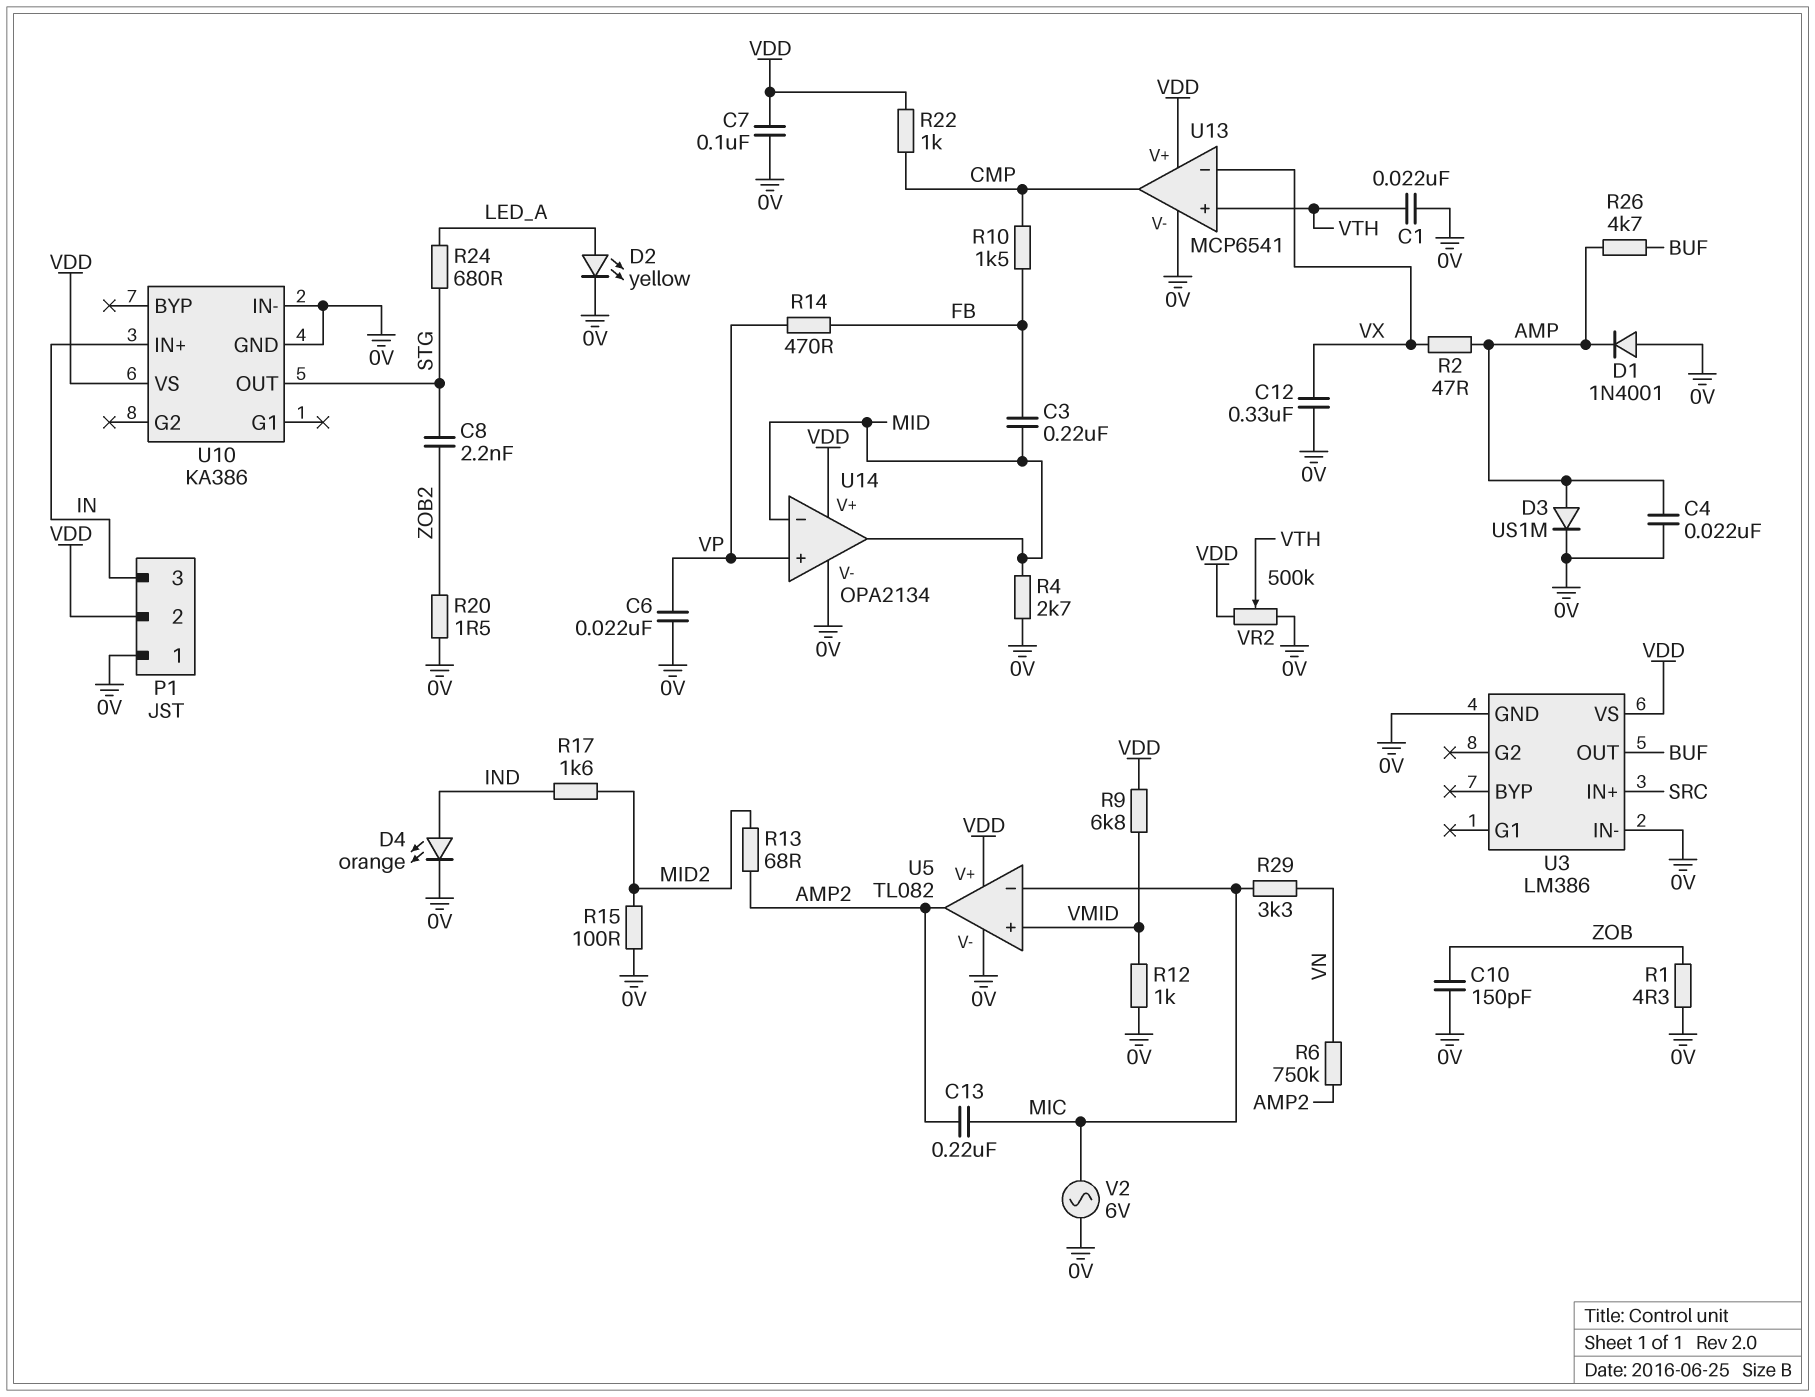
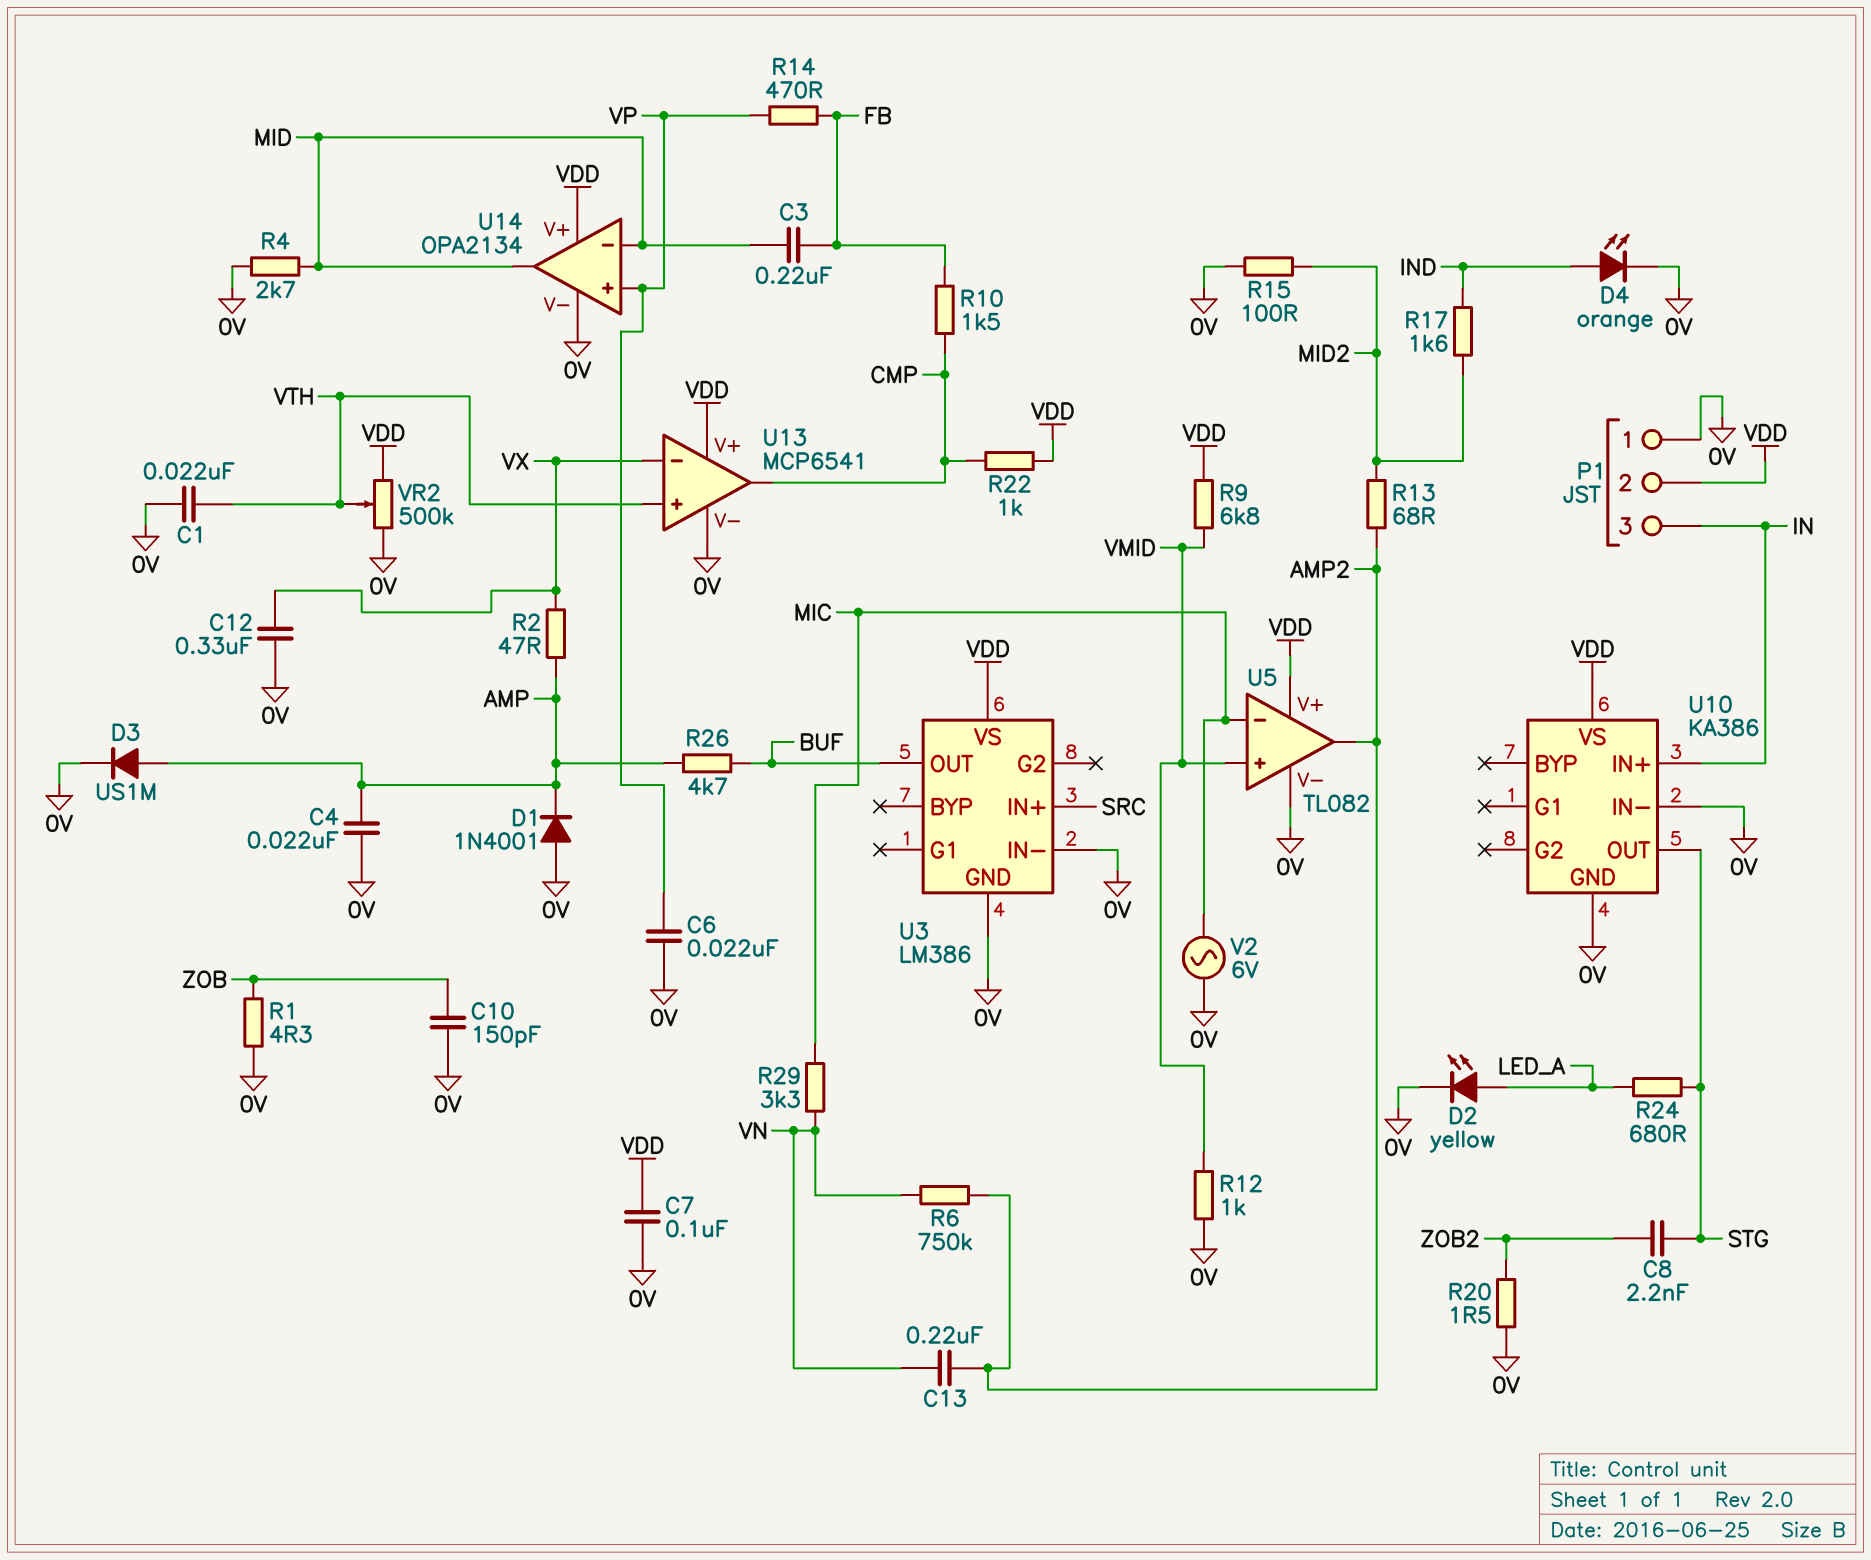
C13: 220nF (AMP2, MIC) -> 220nF (AMP2, VN)

